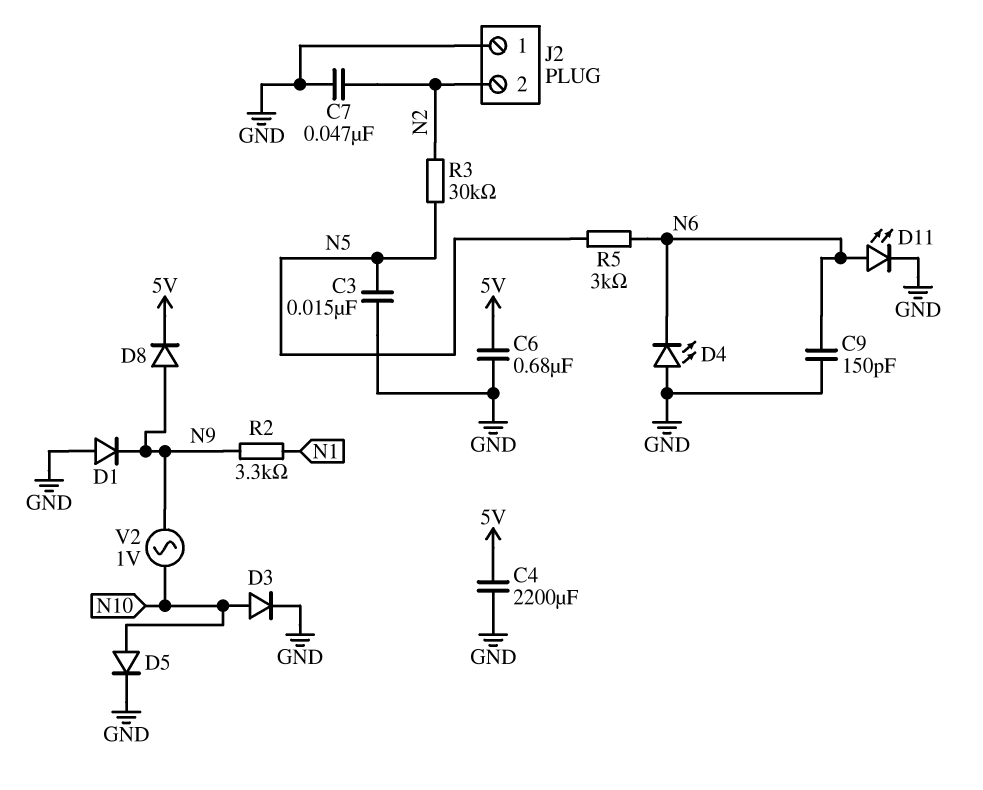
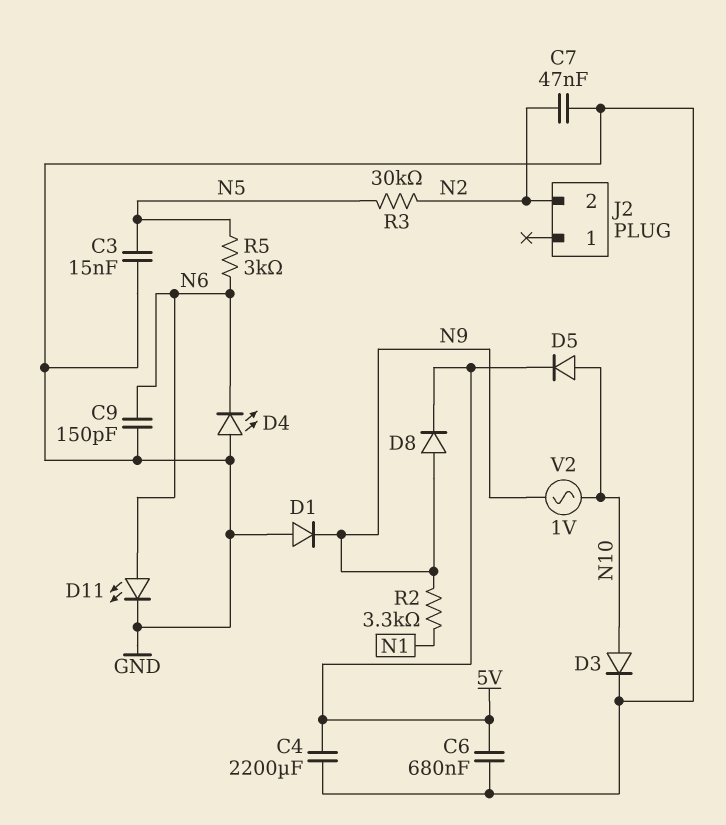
D5: diode (A N10, K GND) -> diode (A N10, K 5V)
J2 pin 1: GND -> none

